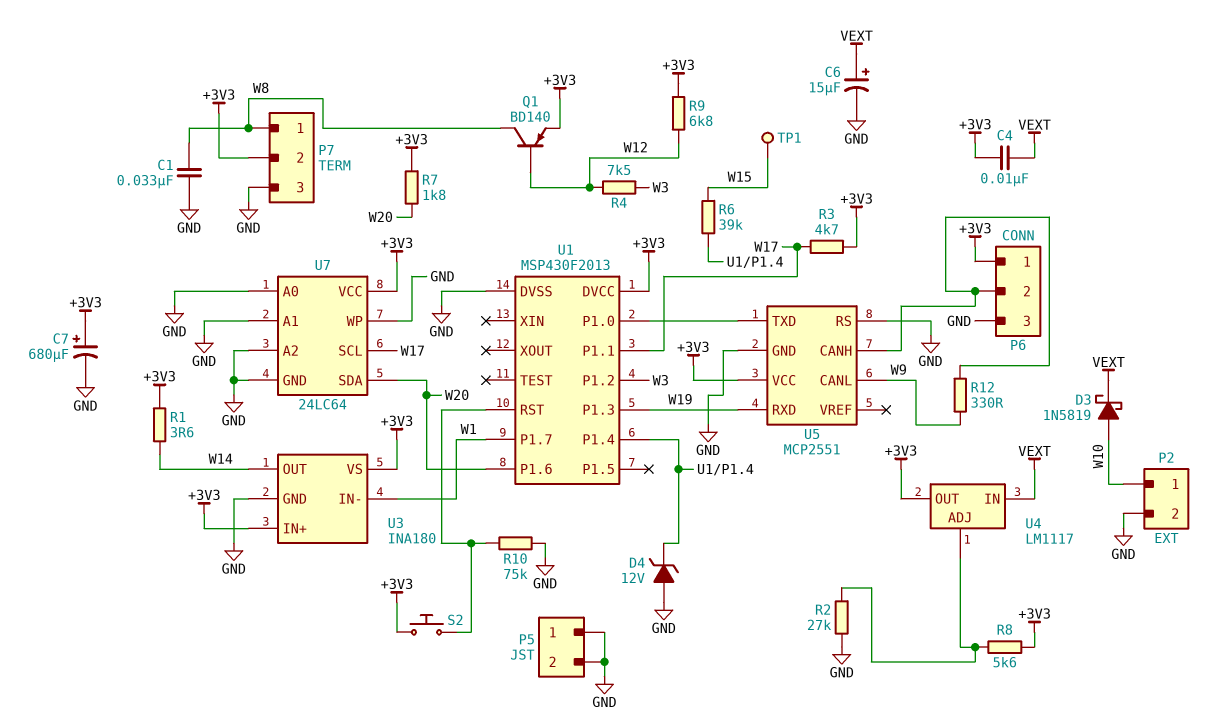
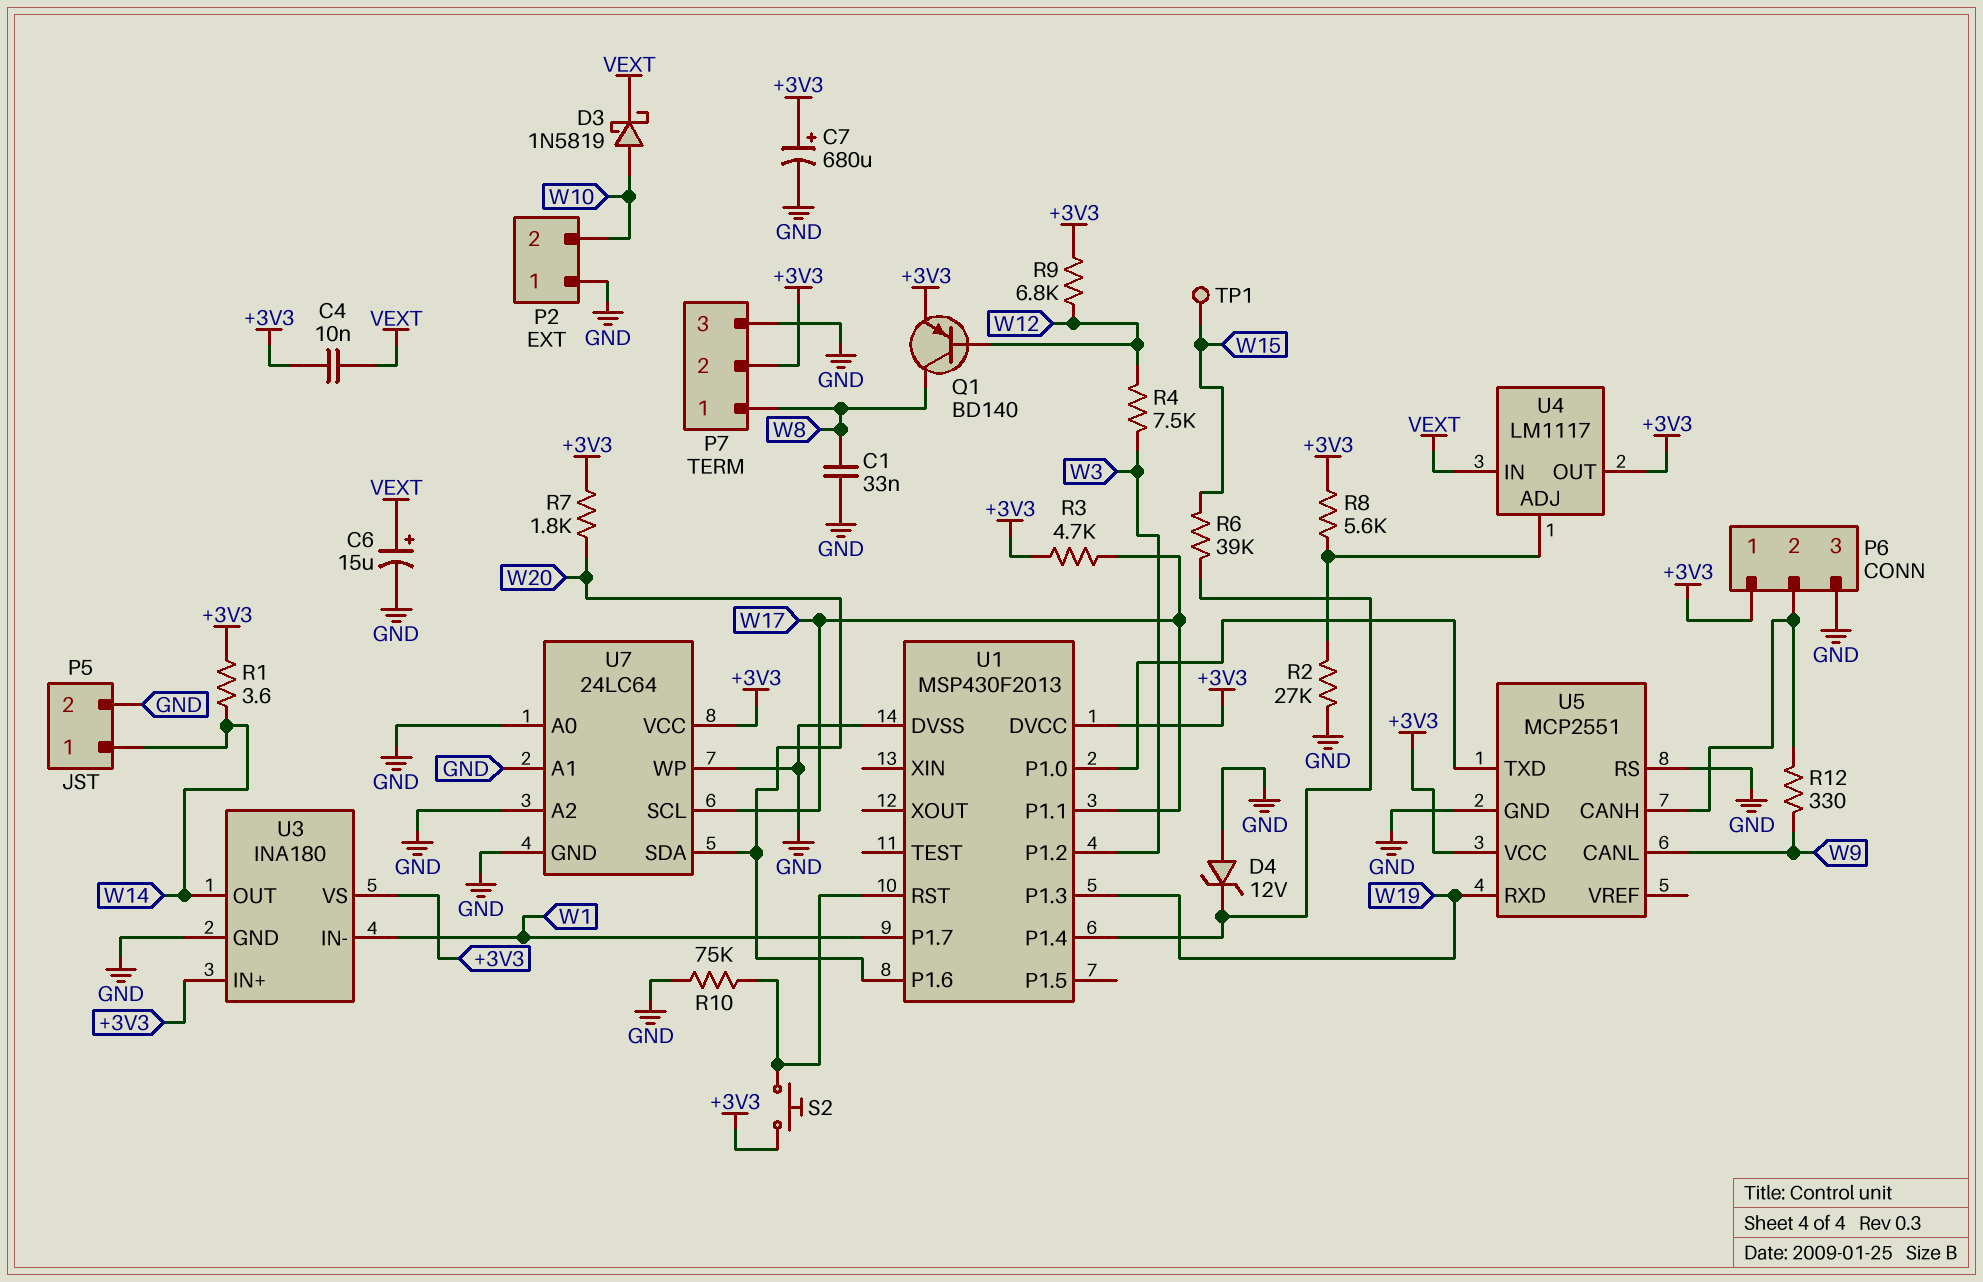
P2 pin 1: W10 -> GND
P2 pin 2: GND -> W10
P5 pin 1: GND -> W14

